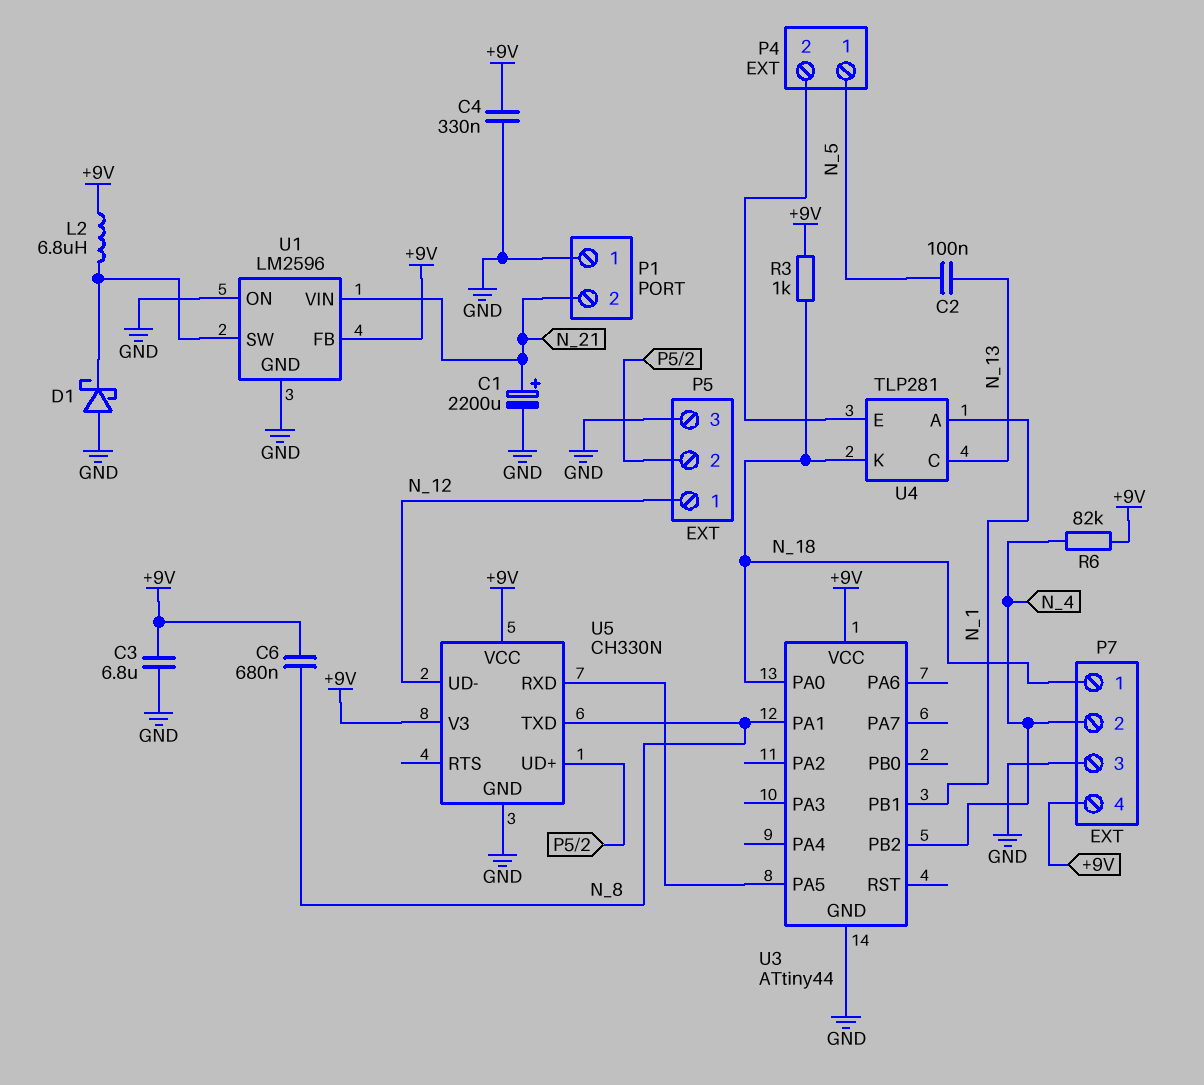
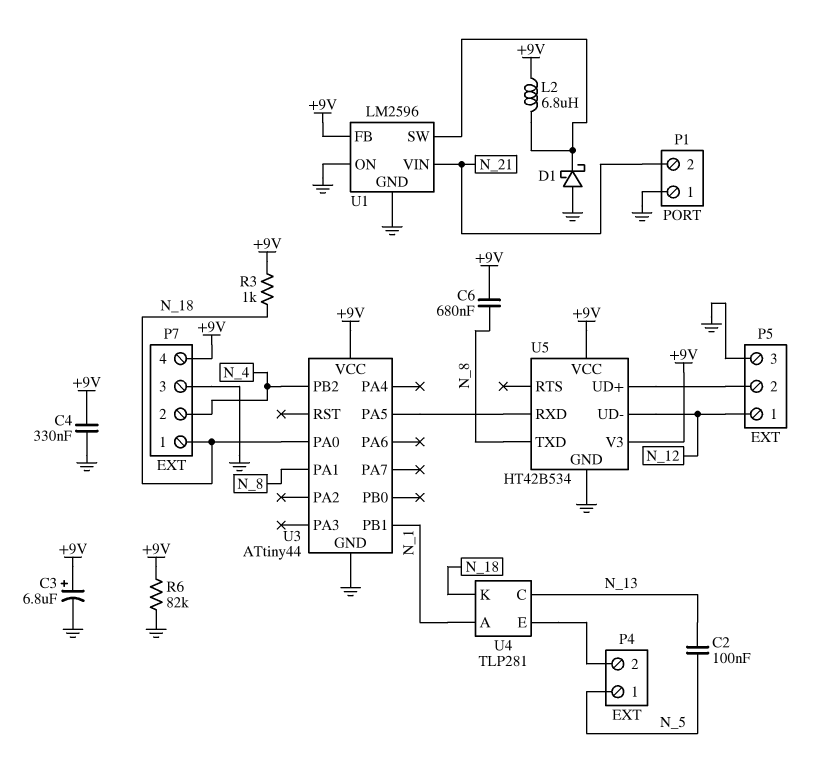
C1: 2200uF (plus N_21, minus GND) -> none
C3: 6.8uF (+9V, GND) -> 6.8uF (plus +9V, minus GND)
R6: 82k (+9V, N_4) -> 82k (+9V, GND)
U5: CH330N -> HT42B534

